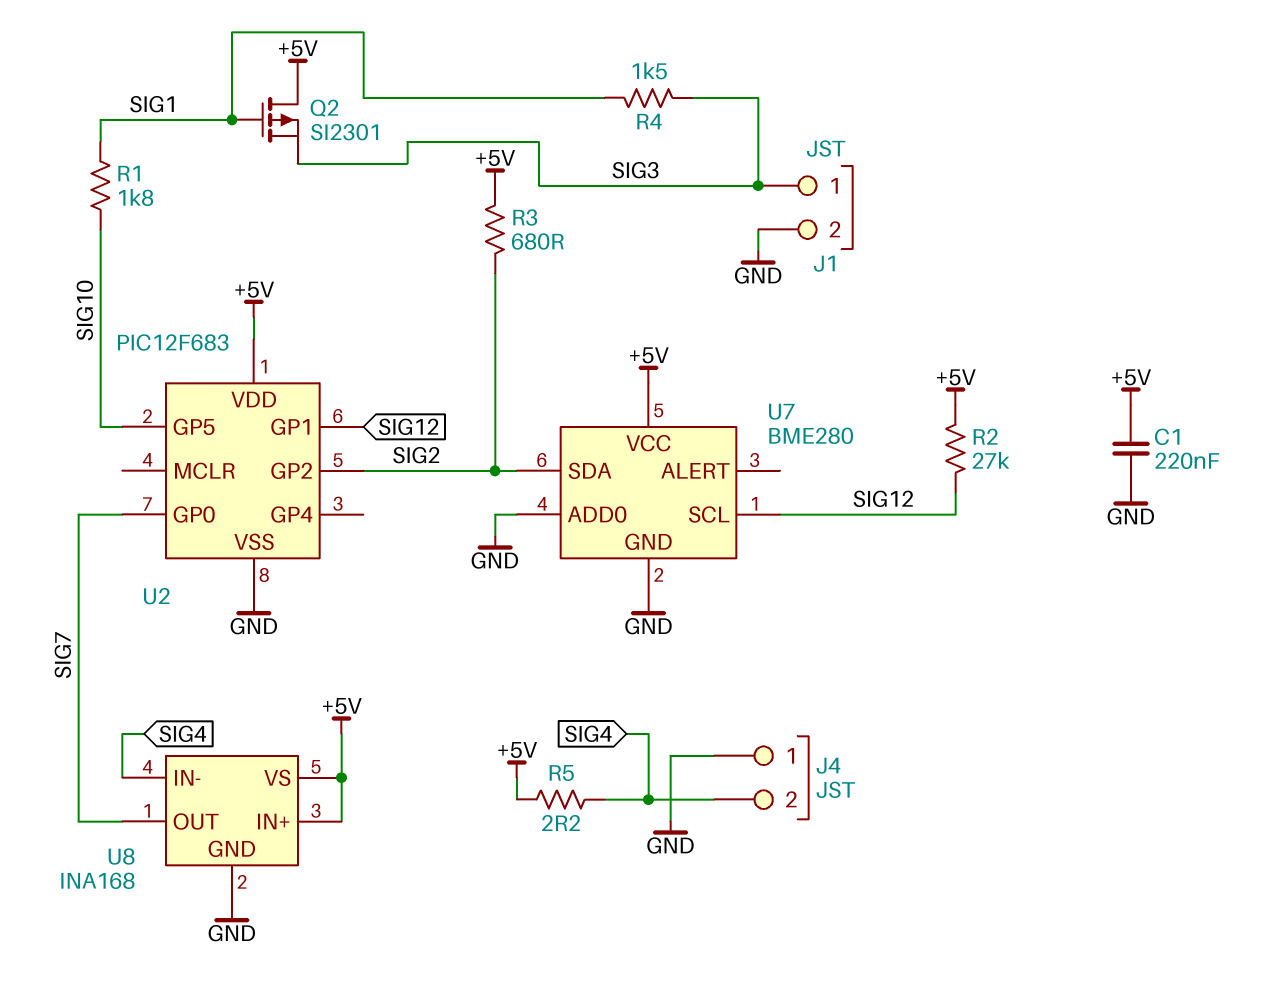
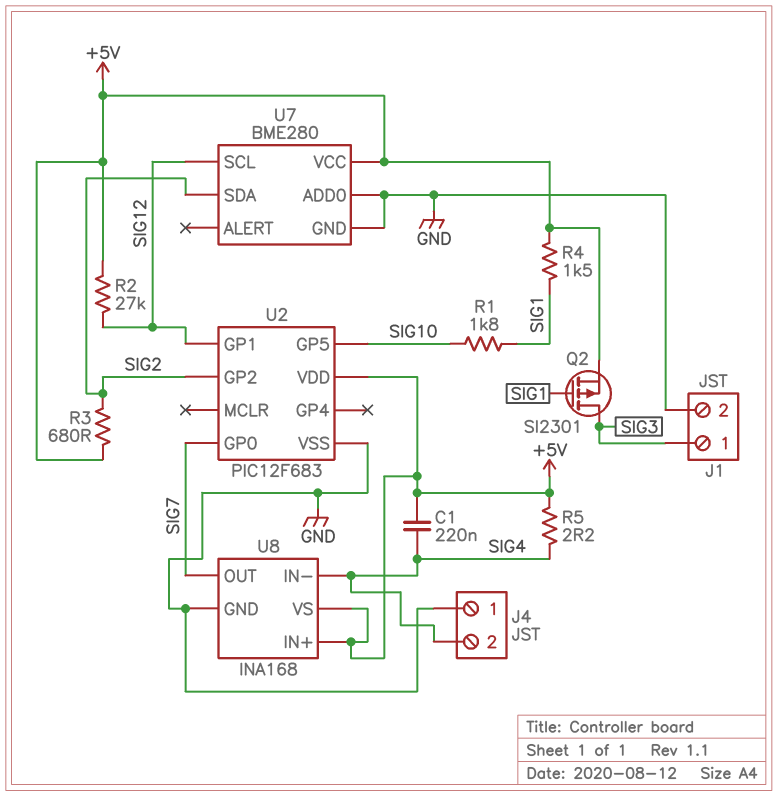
C1: 220nF (+5V, GND) -> 220nF (+5V, SIG4)
Q2: PMOS SI2301 (G SIG1, D +5V, S SIG3) -> PMOS SI2301 (G SIG1, D SIG3, S +5V)
R4: 1.5k (SIG1, SIG3) -> 1.5k (+5V, SIG1)

